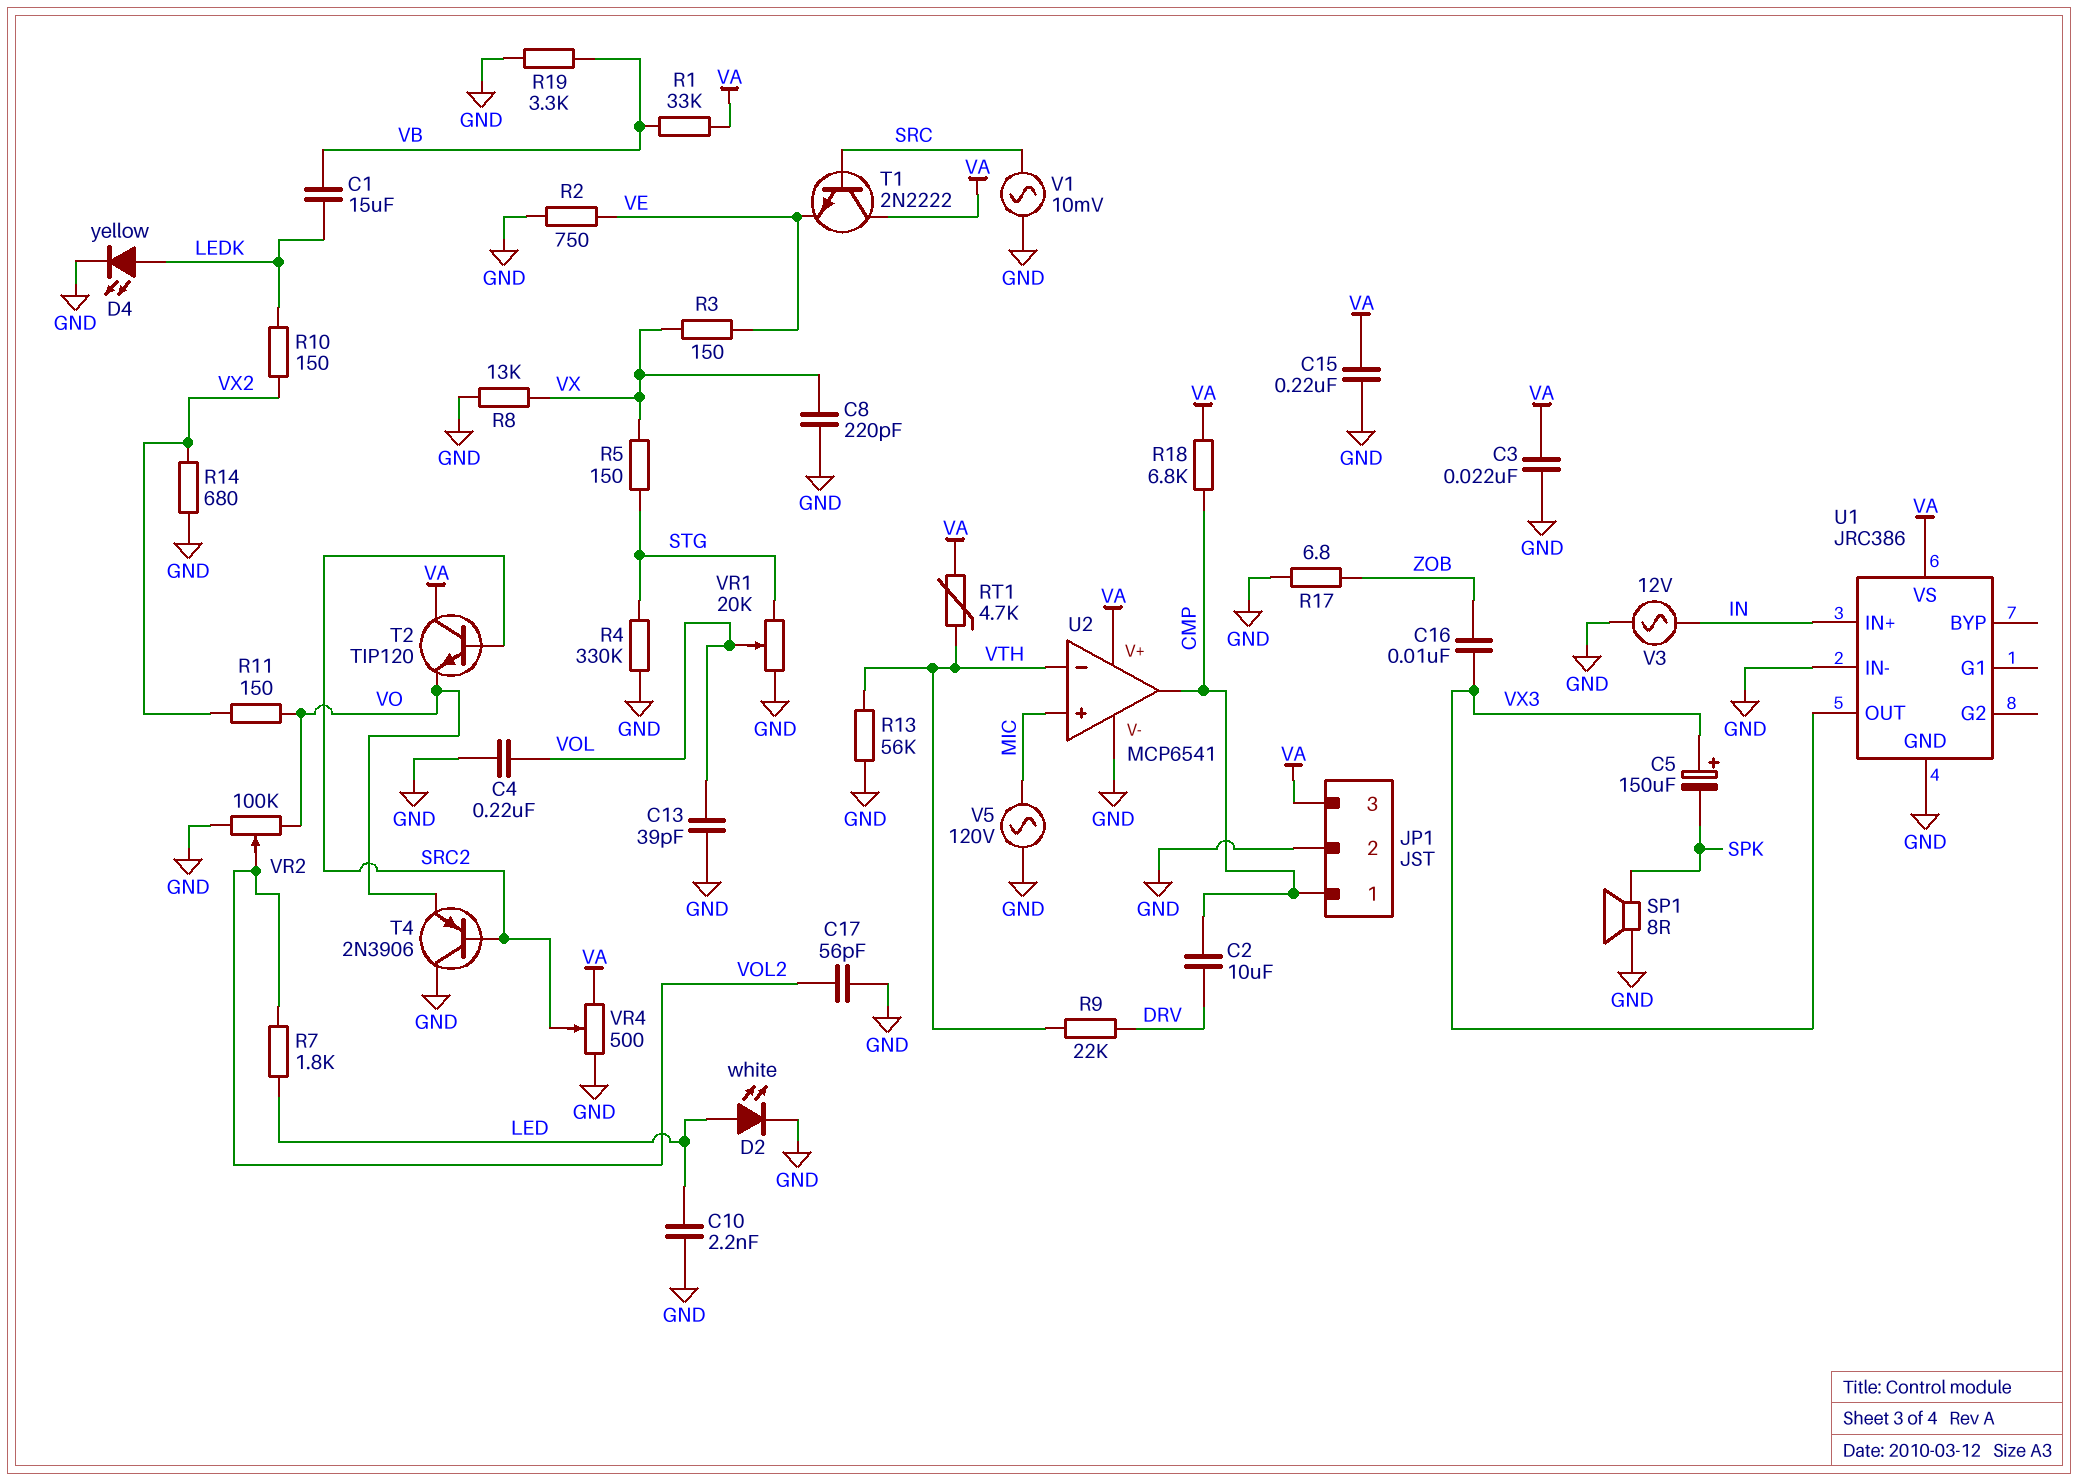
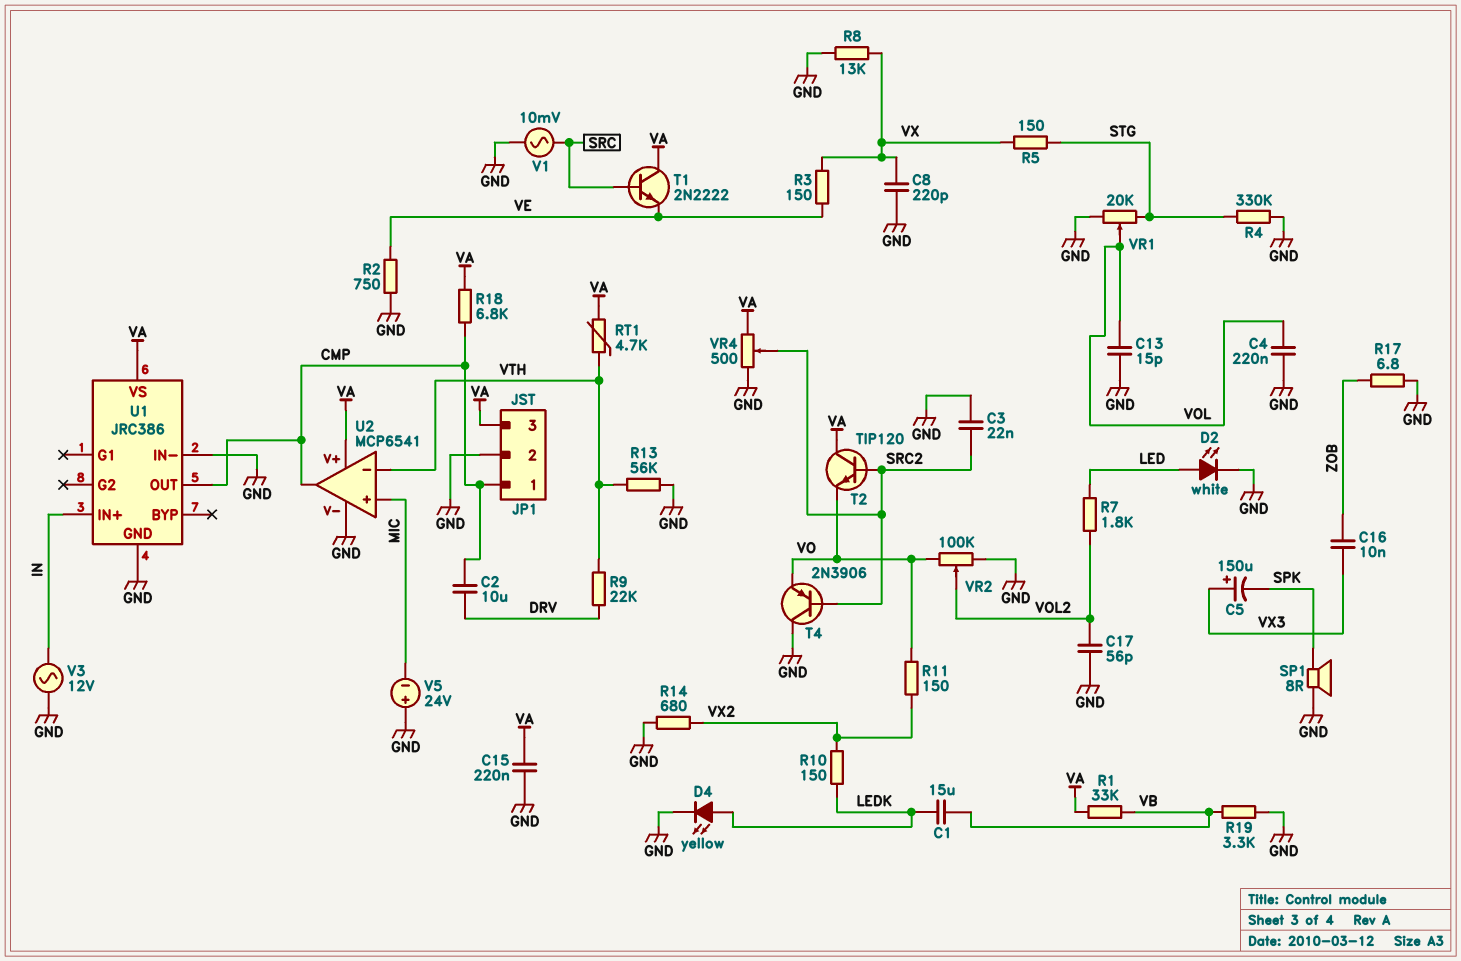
C3: 22nF (GND, VA) -> 22nF (GND, SRC2)
C10: 2.2nF (GND, LED) -> none
C13: 39pF (GND, VOL) -> 15pF (GND, VOL)
U1 pin OUT: VX3 -> CMP
V5: AC 120V (GND, MIC) -> 24V (plus GND, minus MIC)

